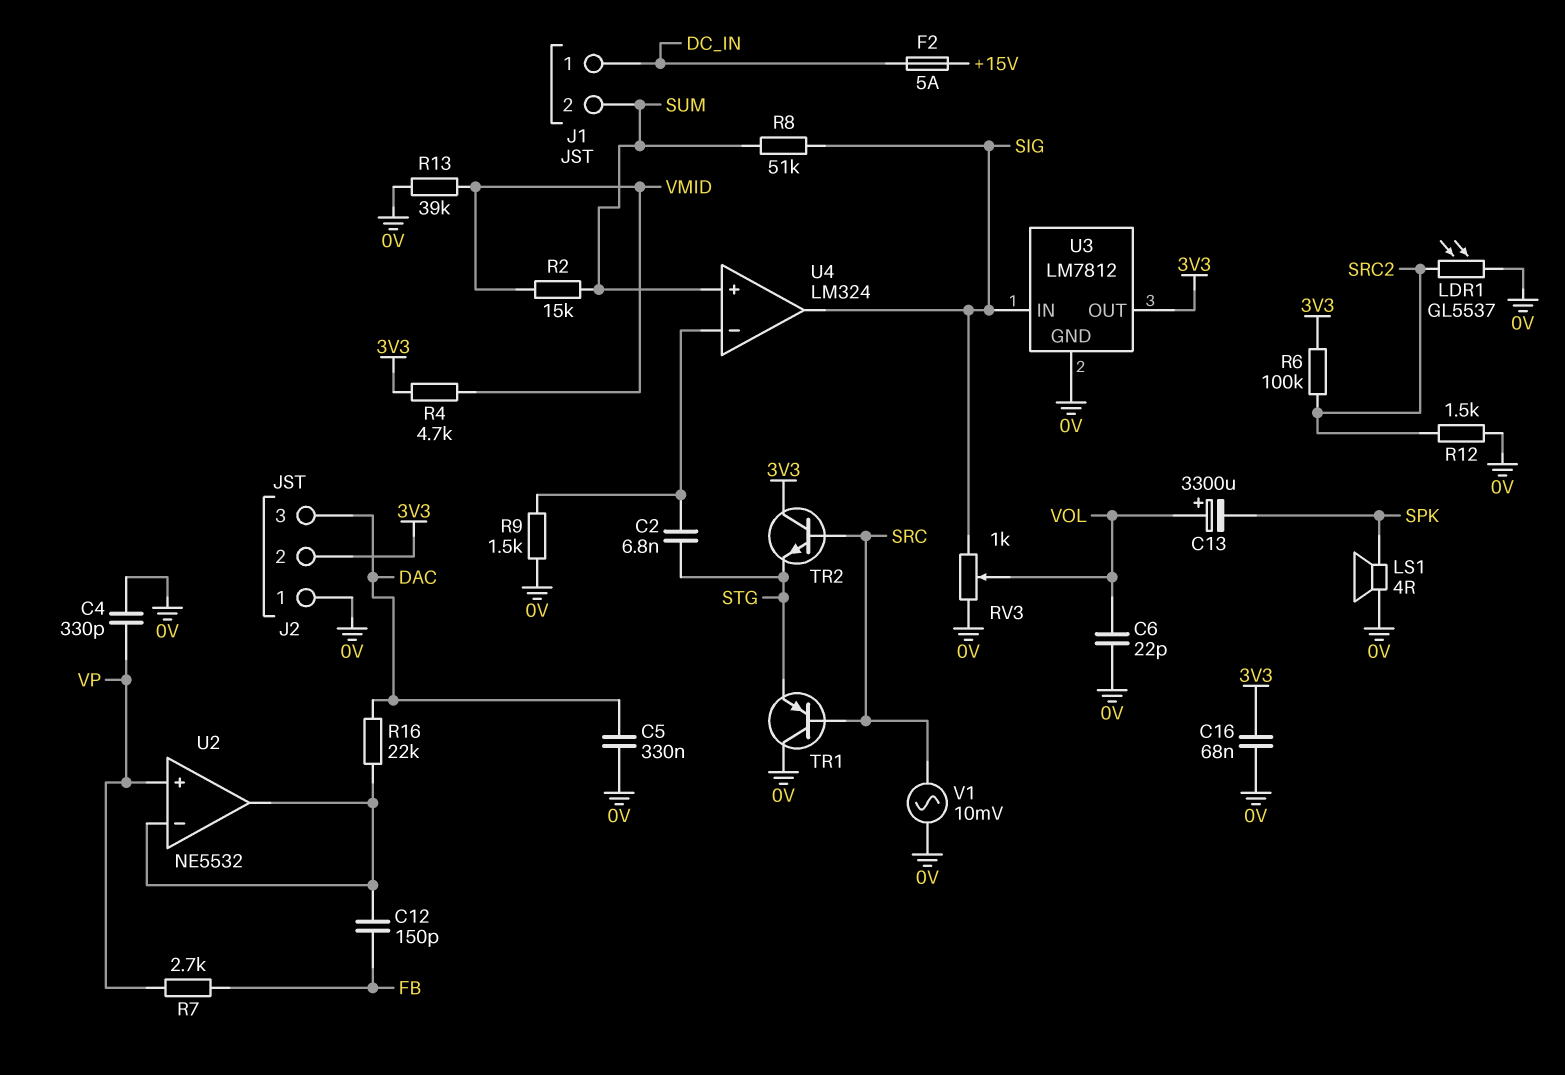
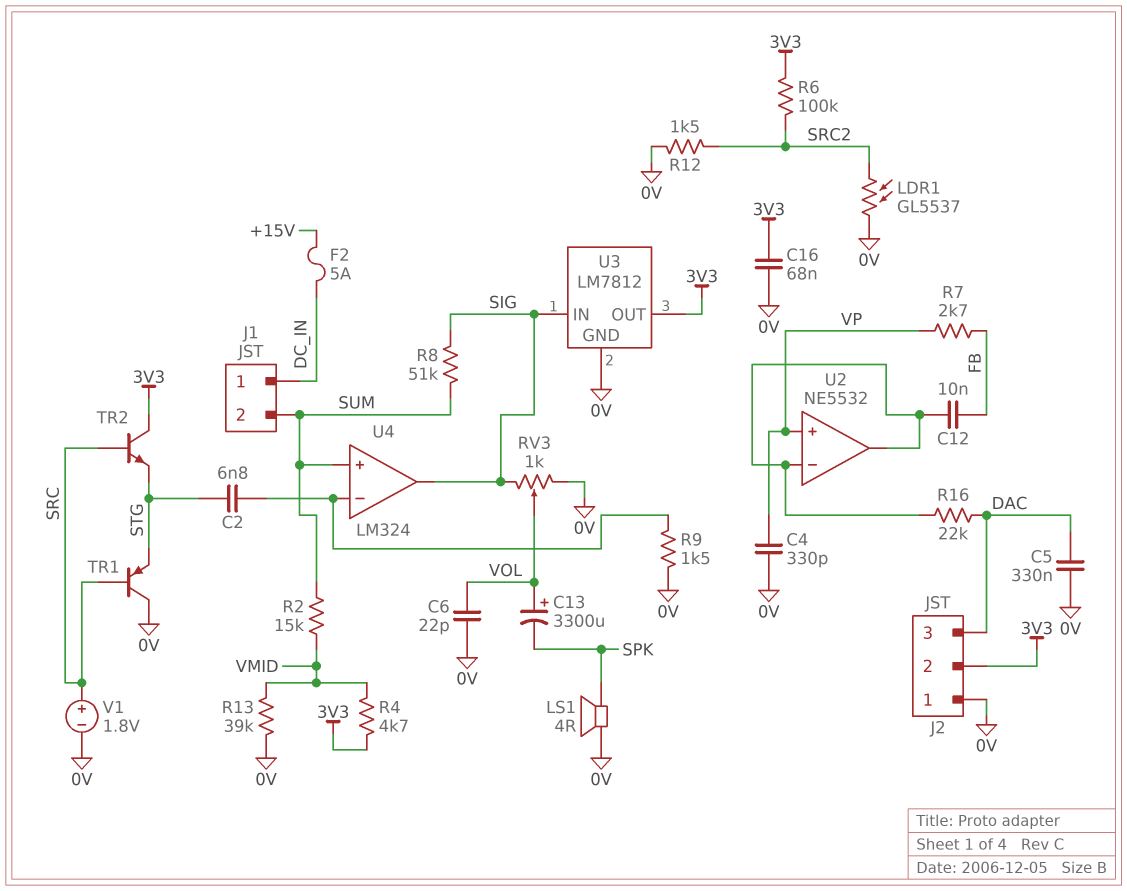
C12: 150pF (FB, U2/in-) -> 10nF (FB, U2/in-)
V1: AC 10mV (0V, SRC) -> 1.8V (plus SRC, minus 0V)

